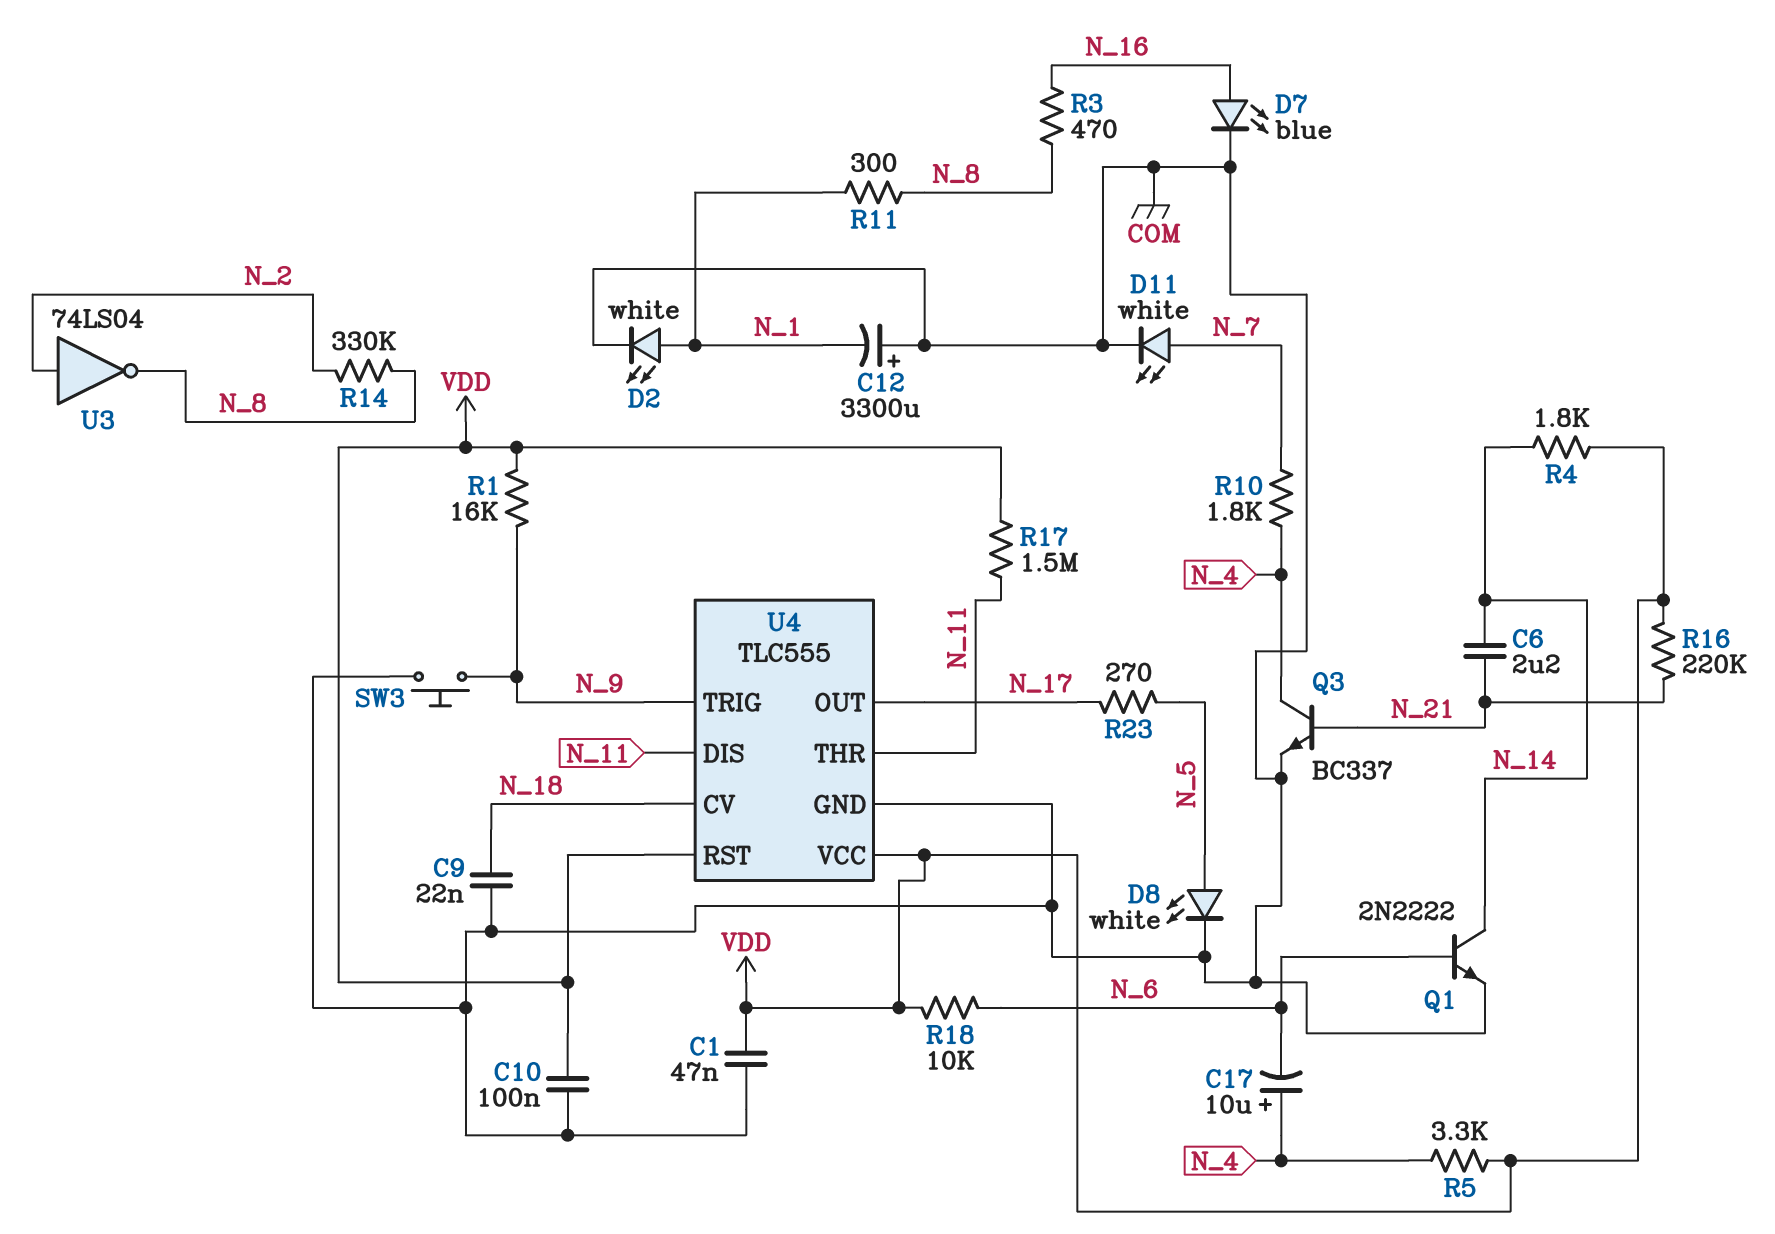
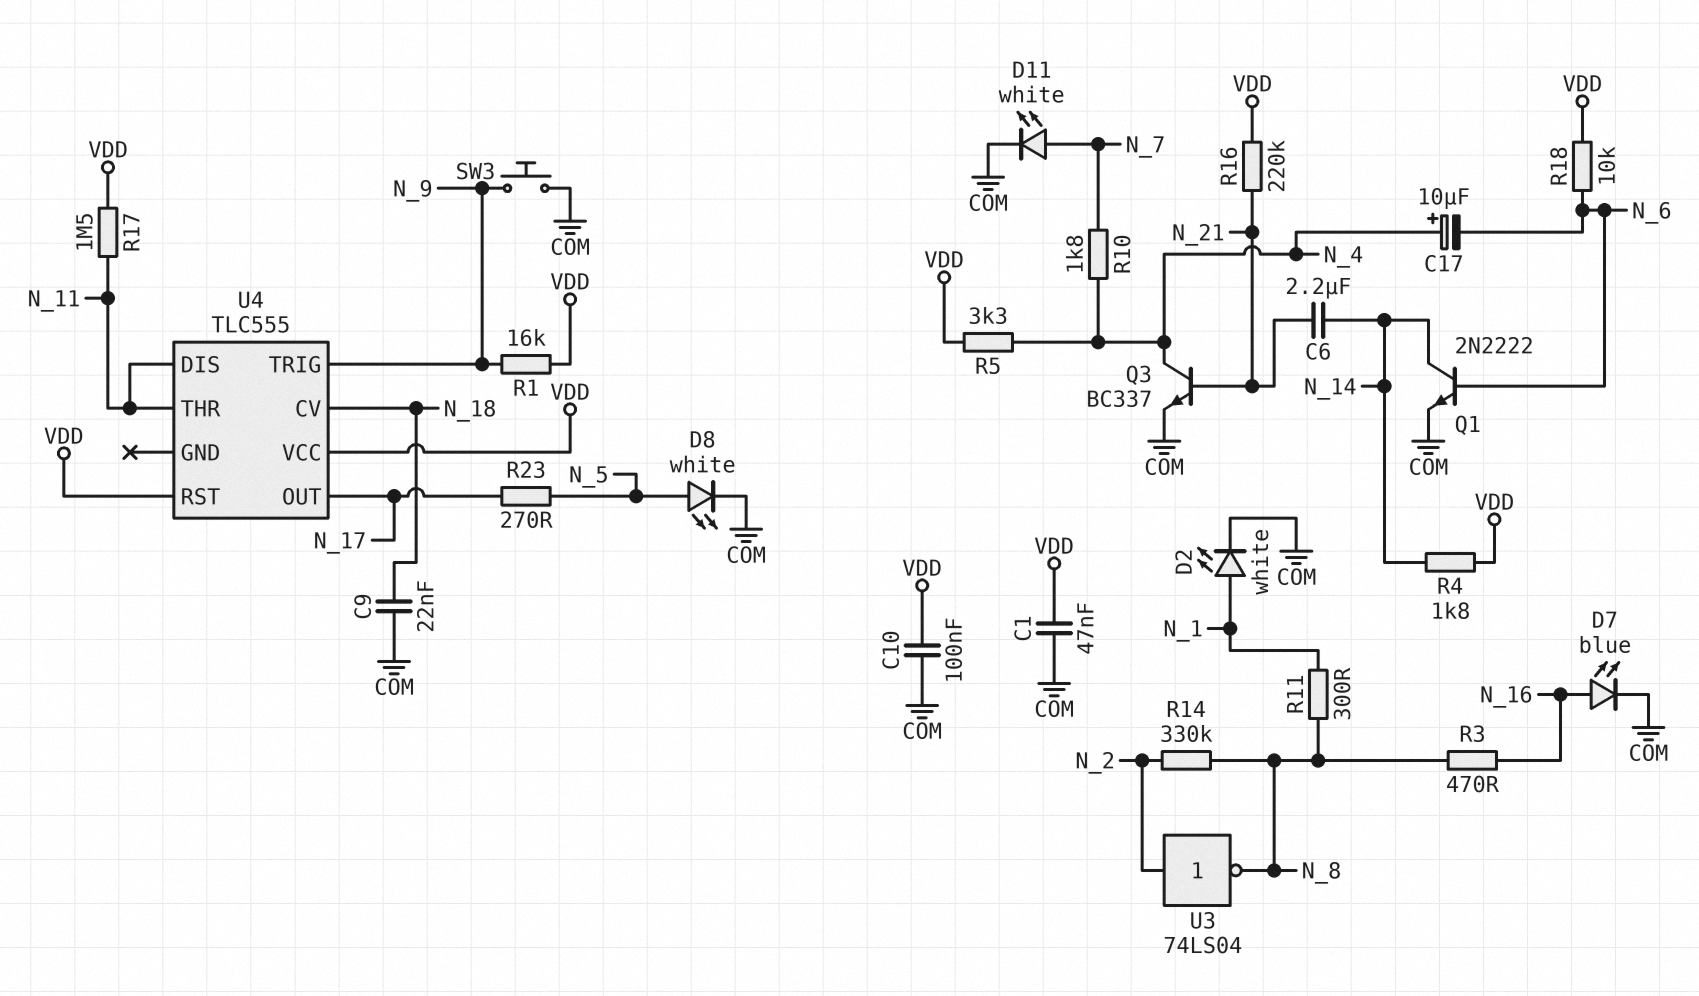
C12: 3300uF (plus COM, minus N_1) -> none
U4 pin GND: COM -> none

